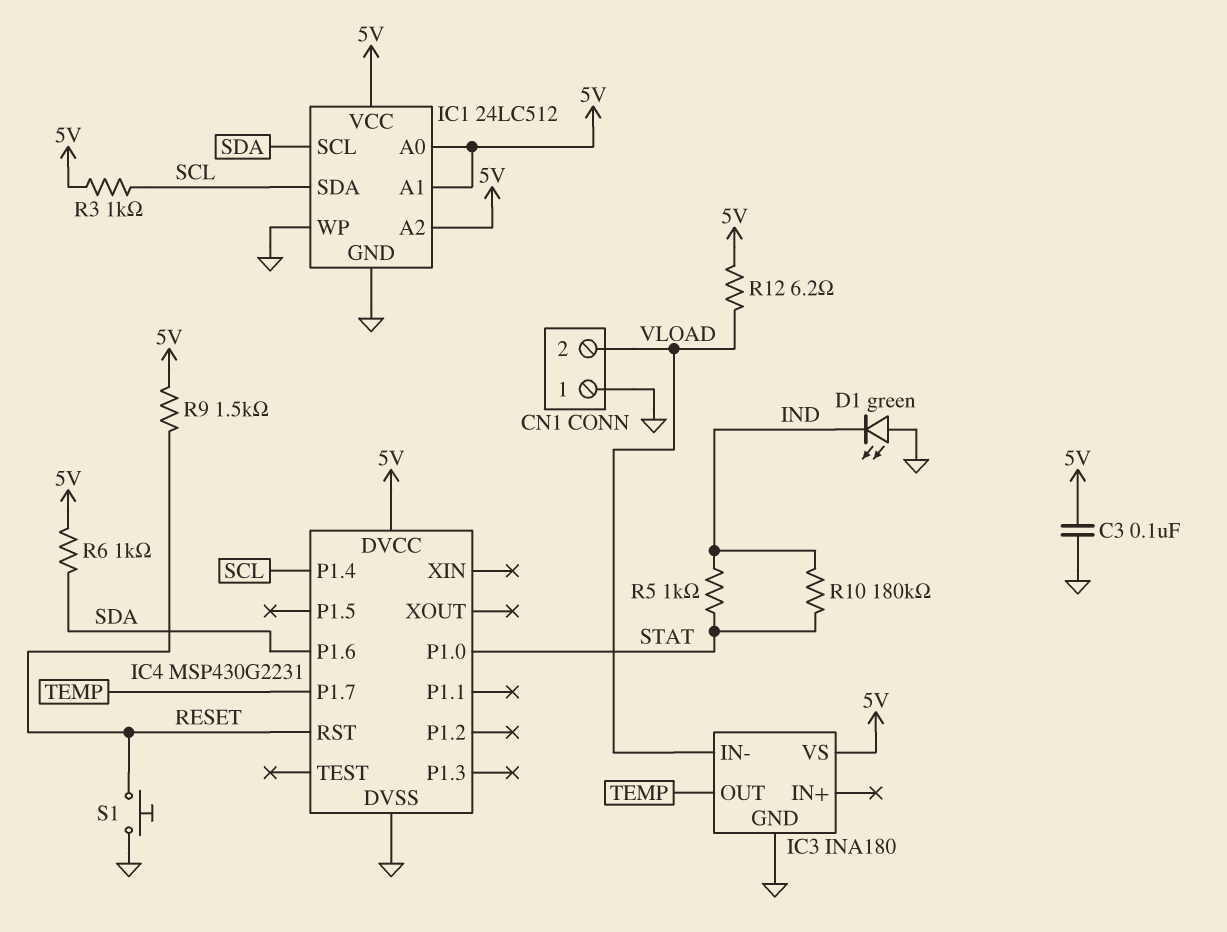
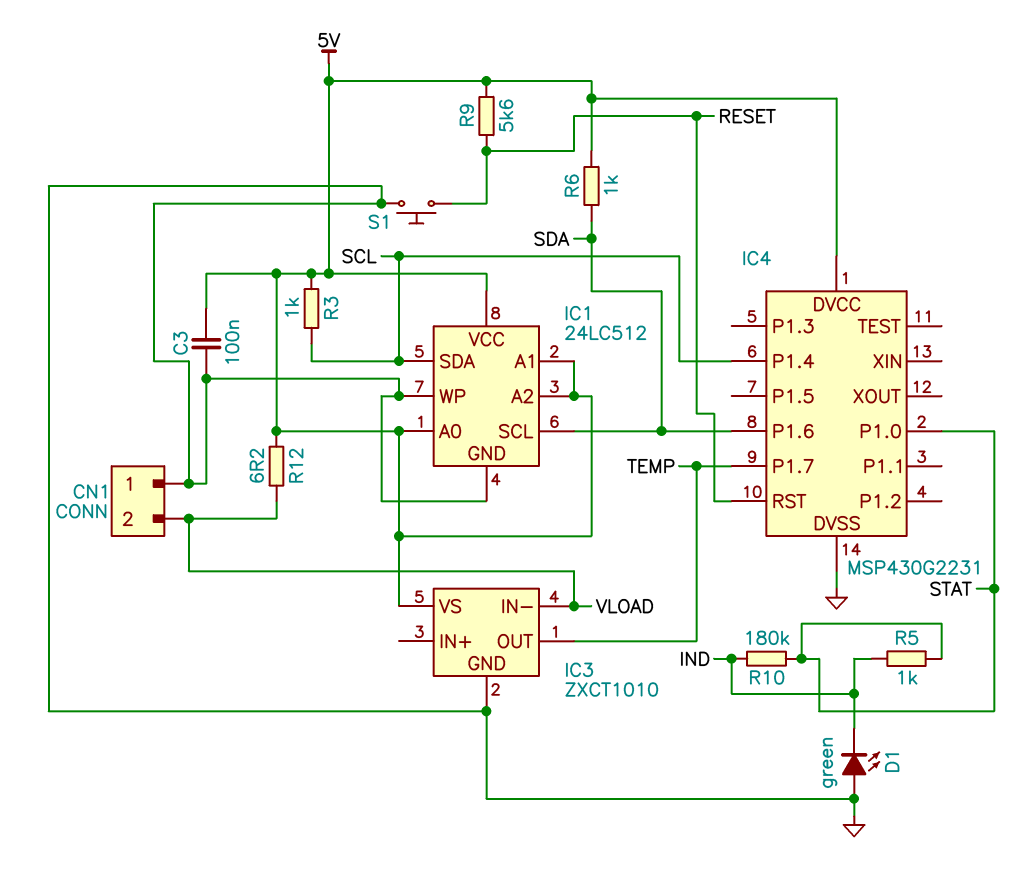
IC3: INA180 -> ZXCT1010
R9: 1.5k (5V, RESET) -> 5.6k (5V, RESET)

